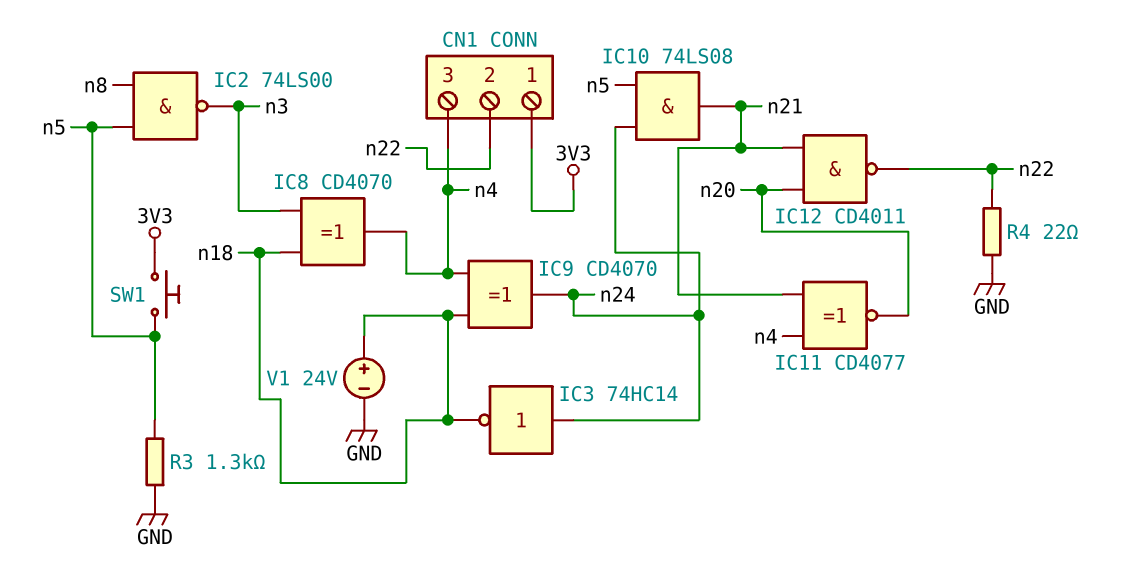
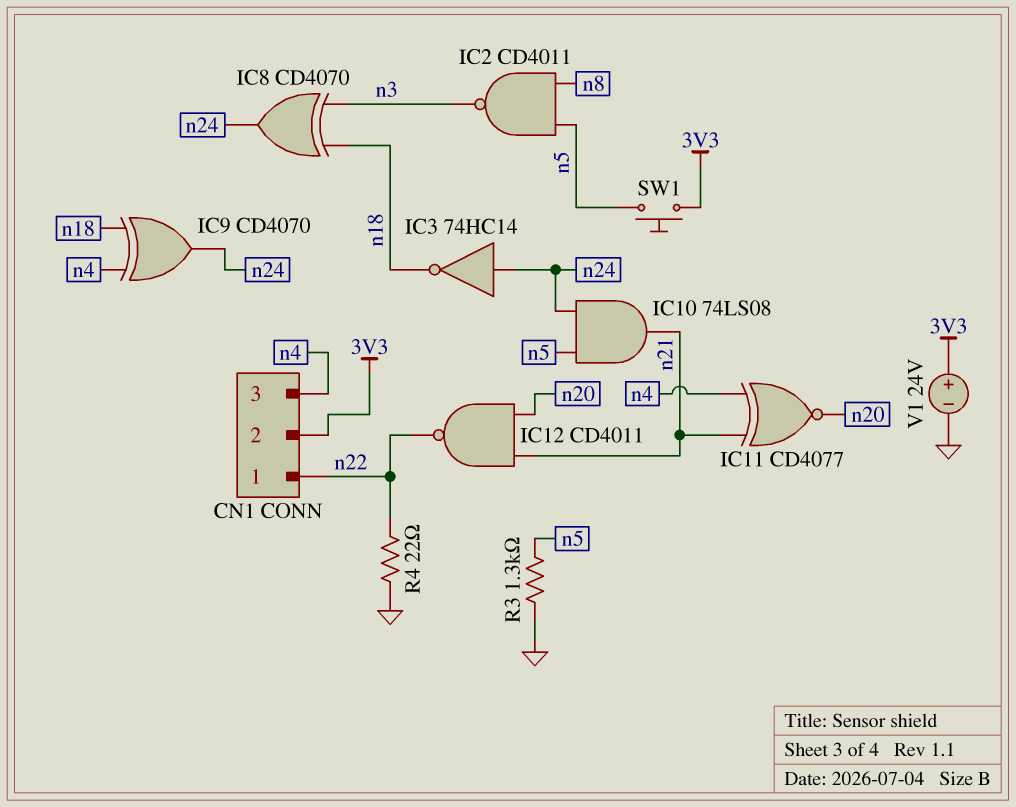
CN1 pin 1: 3V3 -> n22
CN1 pin 2: n22 -> 3V3
IC2: NAND 74LS00 (in n5, in n8, out n3) -> NAND CD4011 (in n5, in n8, out n3)
IC8: XOR CD4070 (in n3, in n18, out n4) -> XOR CD4070 (in n3, in n18, out n24)
V1: 24V (plus n18, minus GND) -> 24V (plus 3V3, minus GND)

